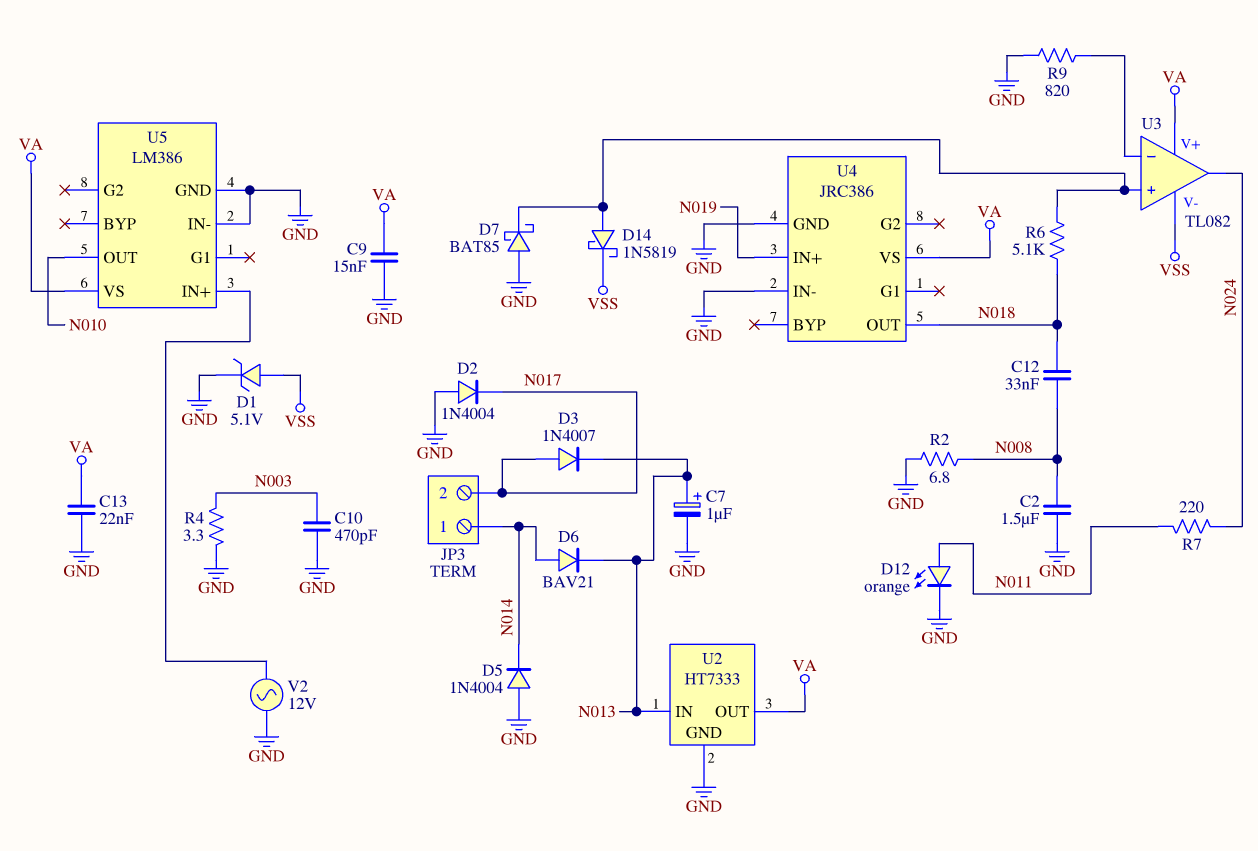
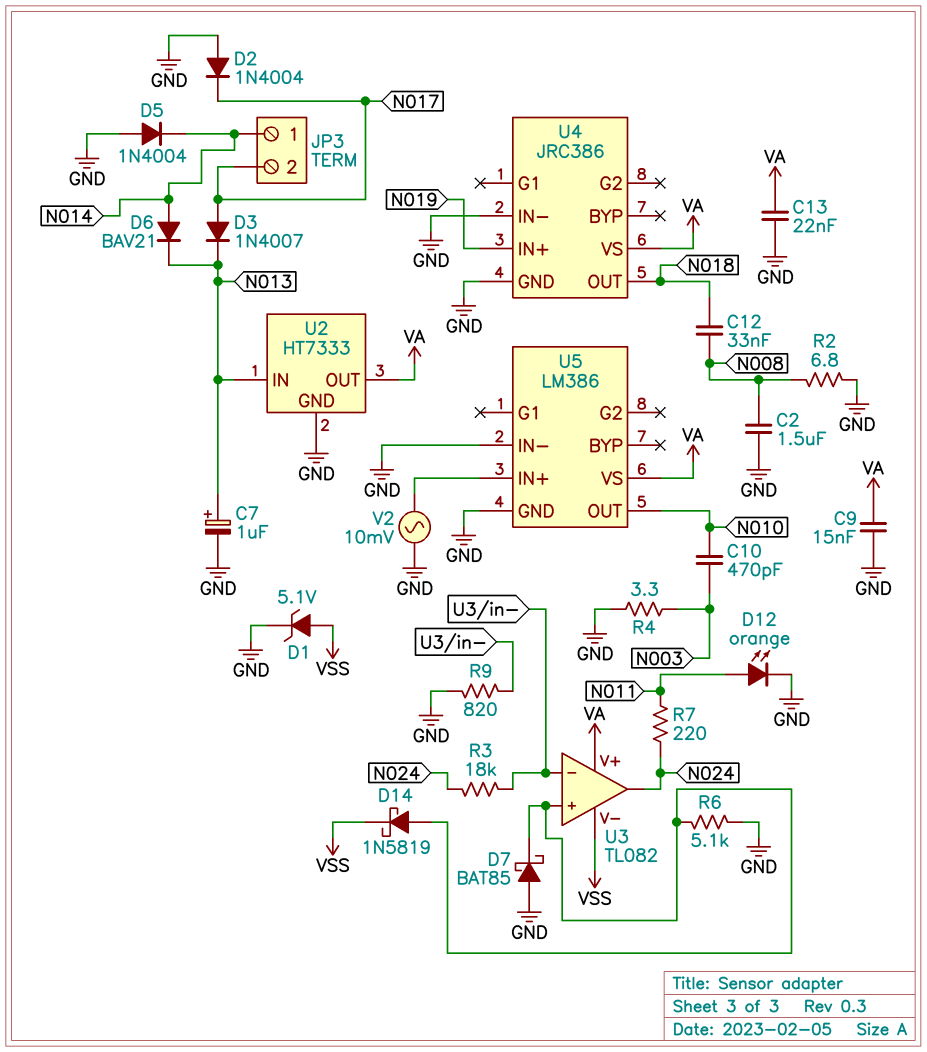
C10: 470pF (GND, N003) -> 470pF (N003, N010)
R3: none -> 18k (N024, U3/in-)
R6: 5.1k (N018, U3/in+) -> 5.1k (GND, U3/in+)
V2: AC 12V (GND, U5/IN+) -> AC 10mV (GND, U5/IN+)

